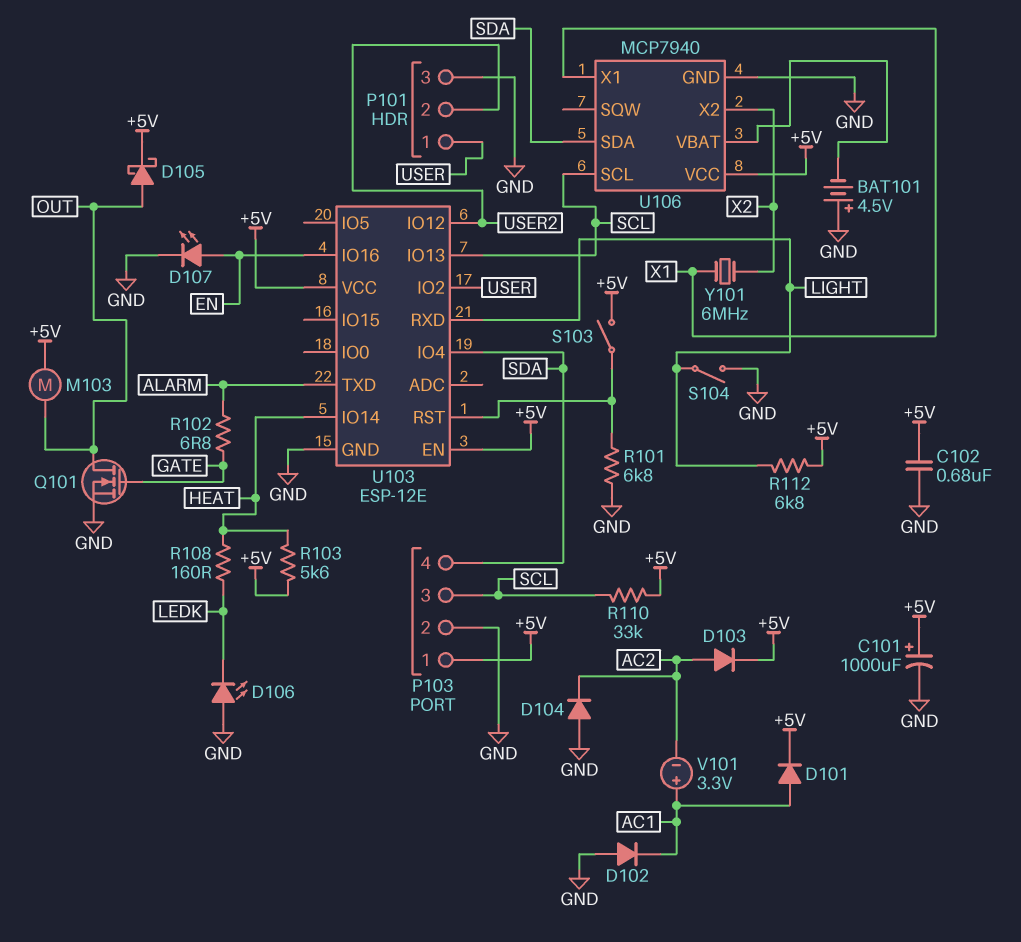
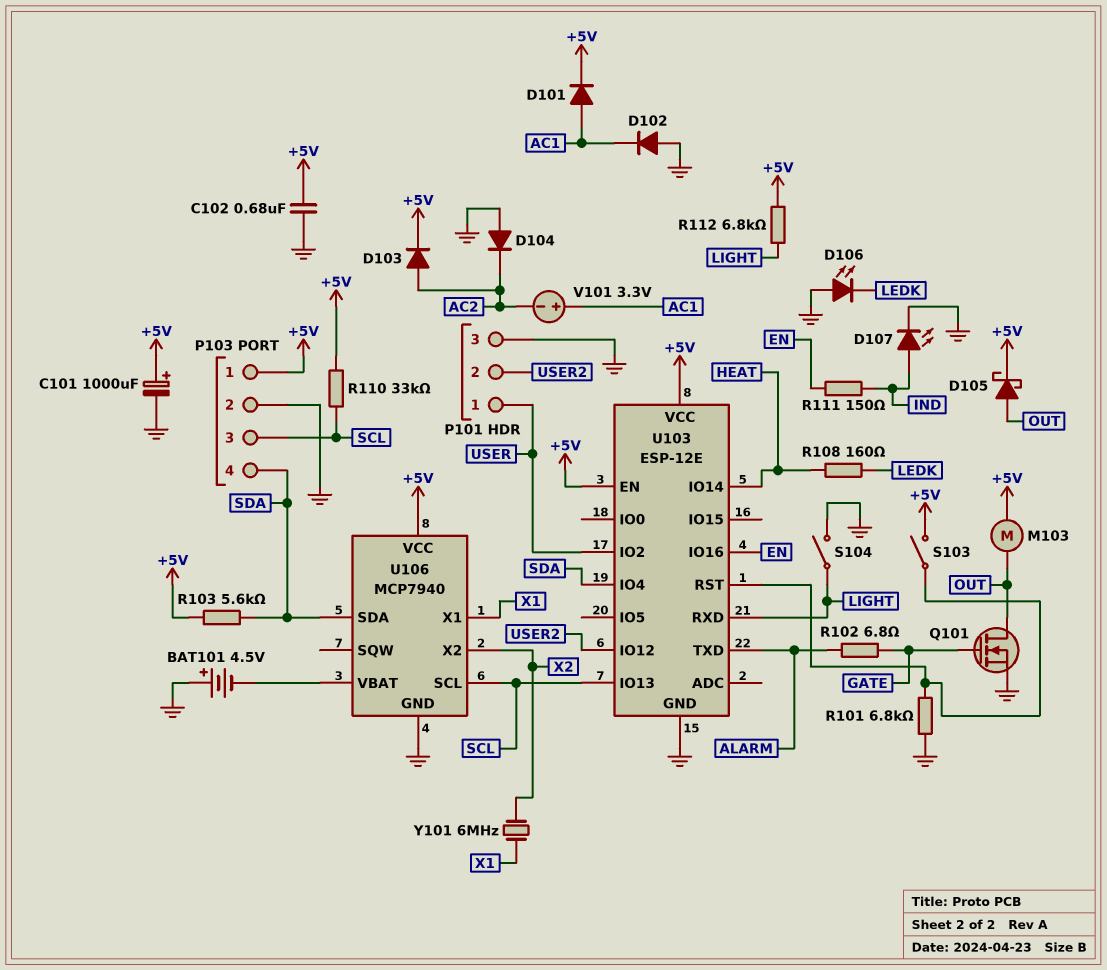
D107: LED (A EN, K GND) -> LED (A IND, K GND)
R103: 5.6k (+5V, HEAT) -> 5.6k (+5V, SDA)
R111: none -> 150 (EN, IND)

